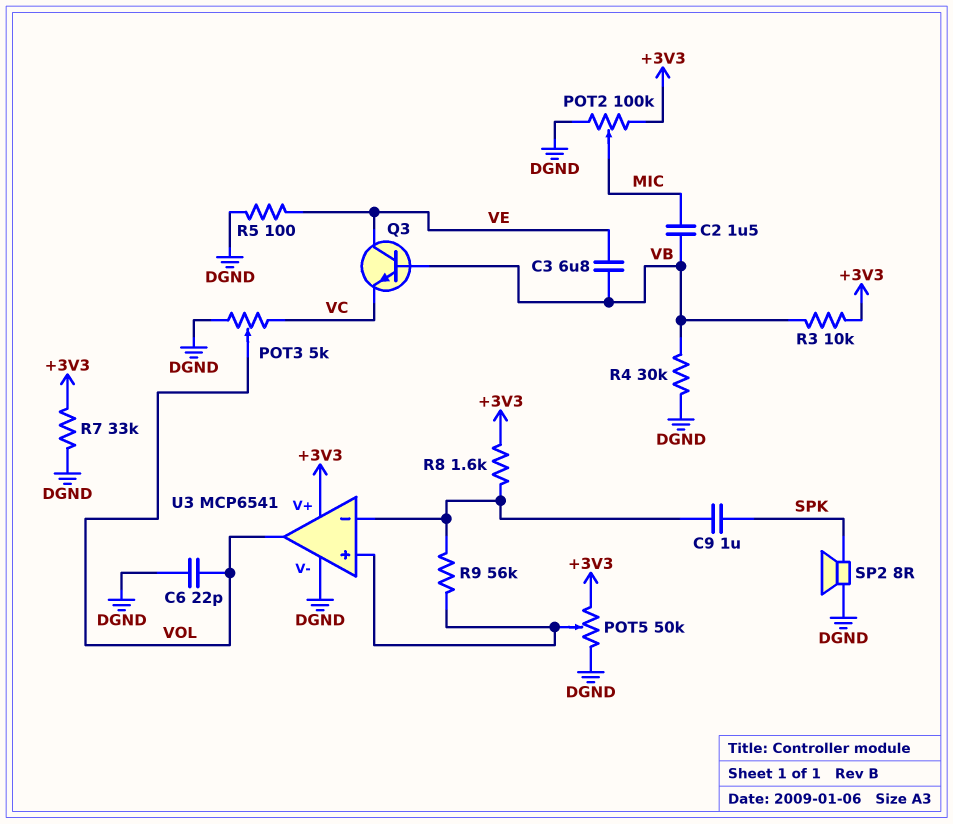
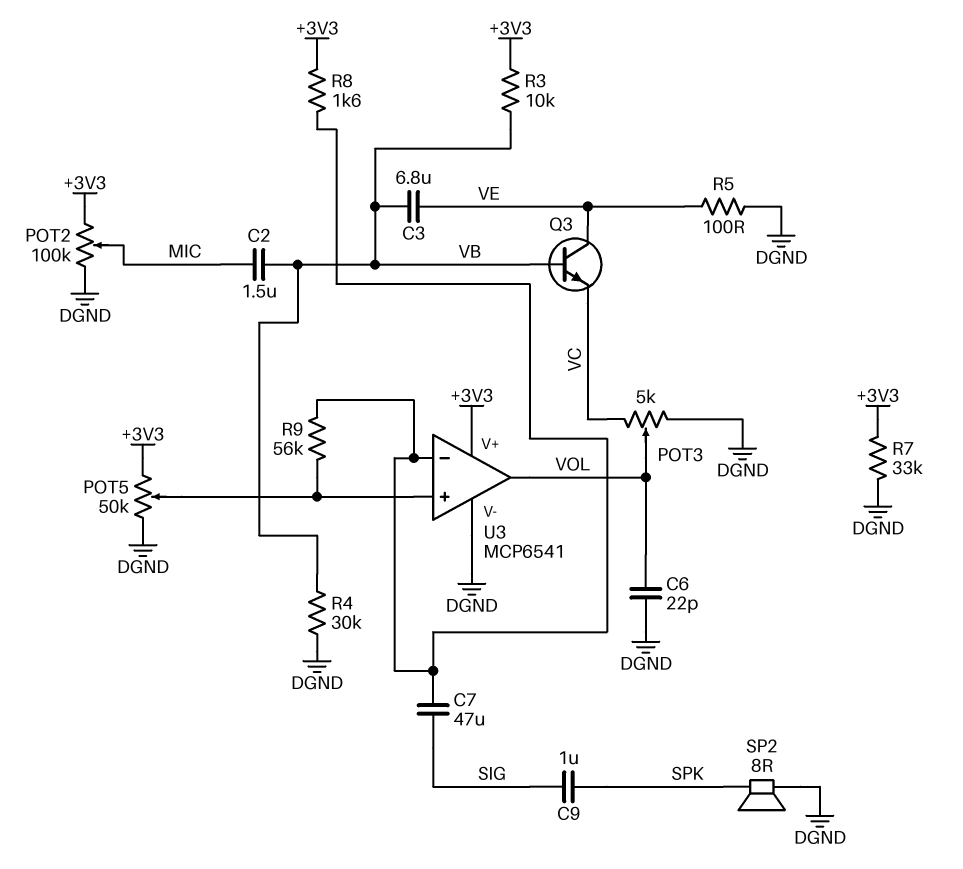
C7: none -> 47uF (SIG, U3/in-)
C9: 1uF (SPK, U3/in-) -> 1uF (SIG, SPK)

